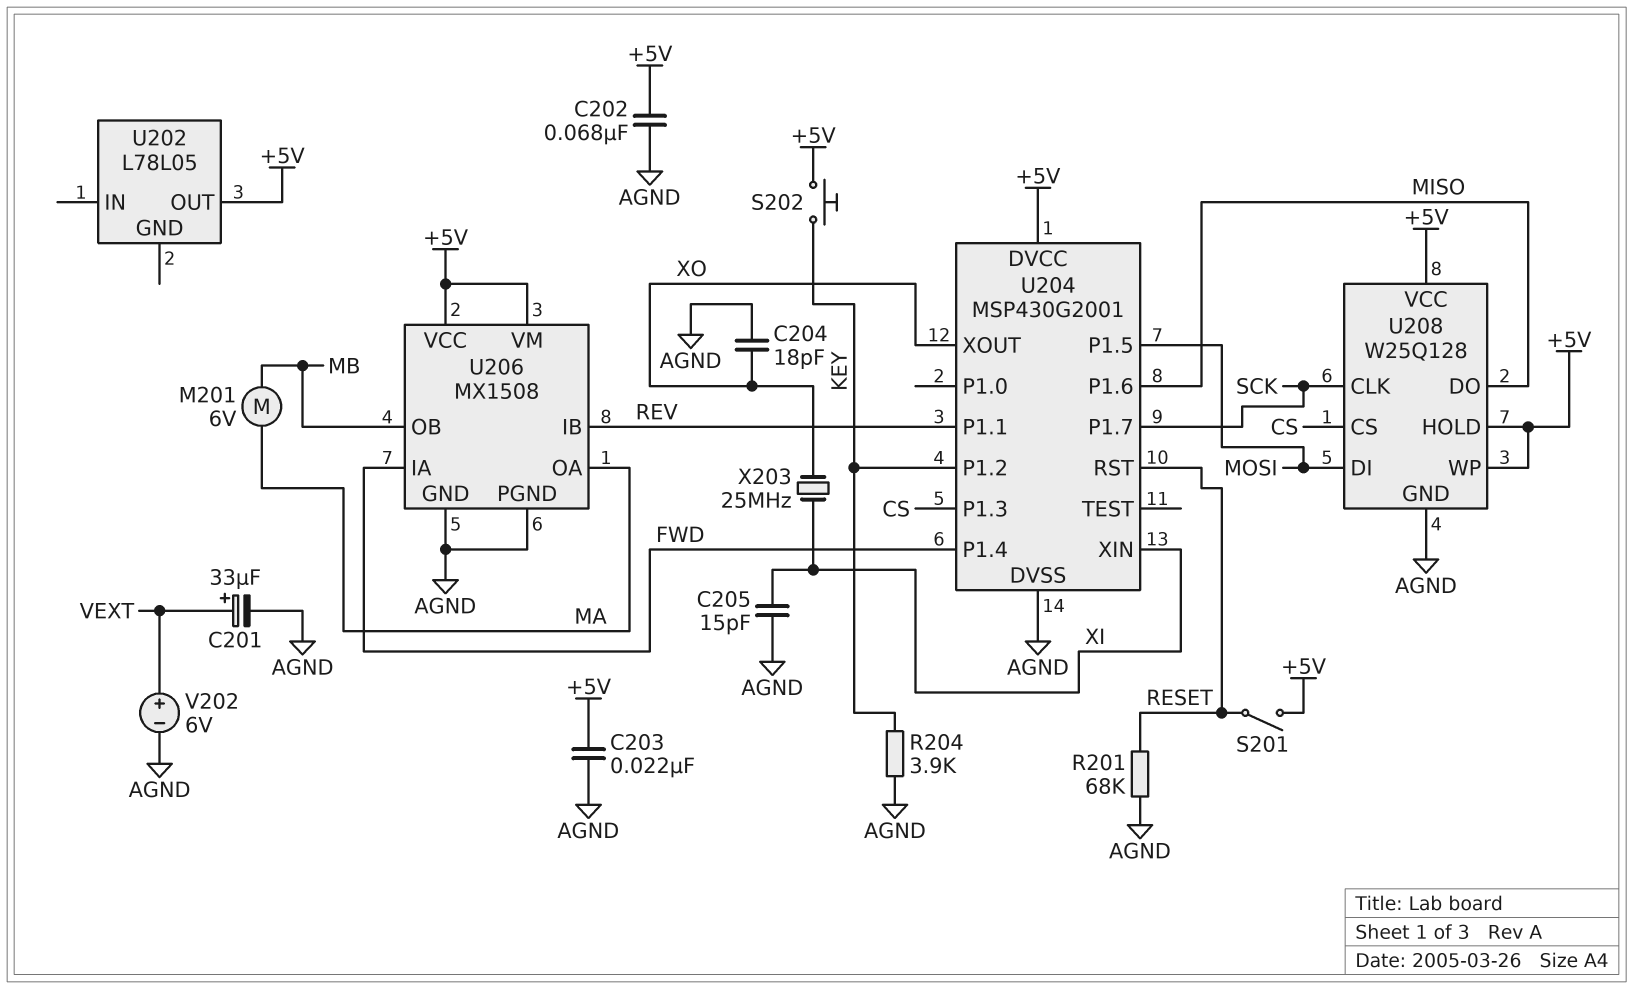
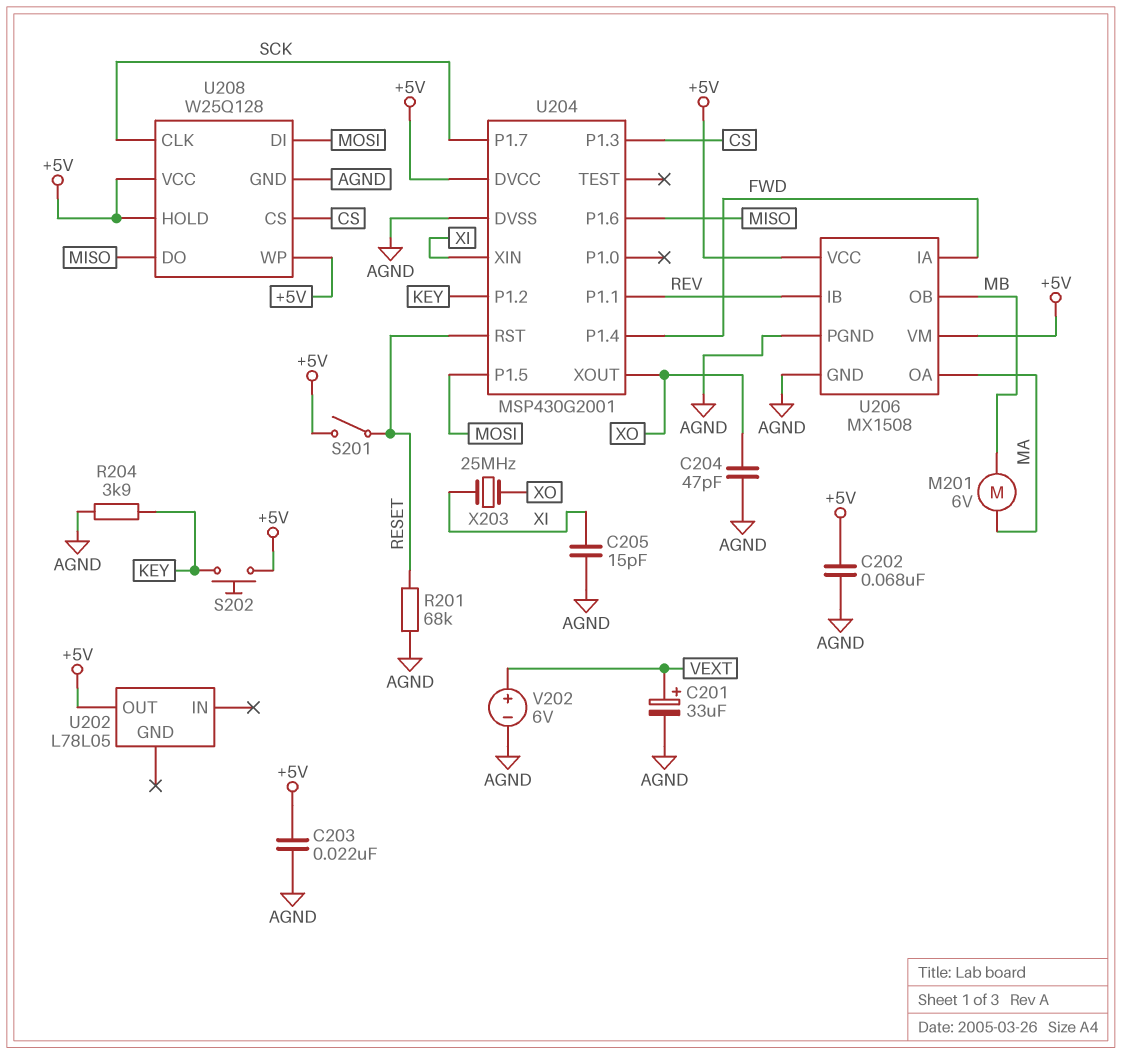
C204: 18pF (AGND, XO) -> 47pF (AGND, XO)

